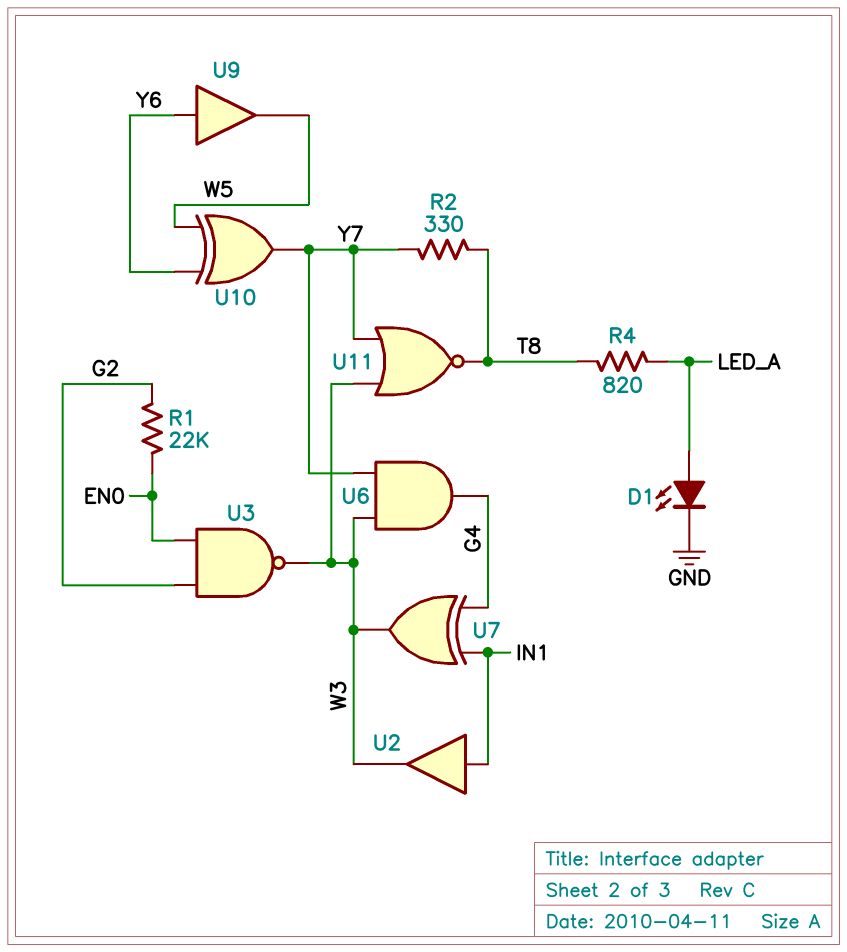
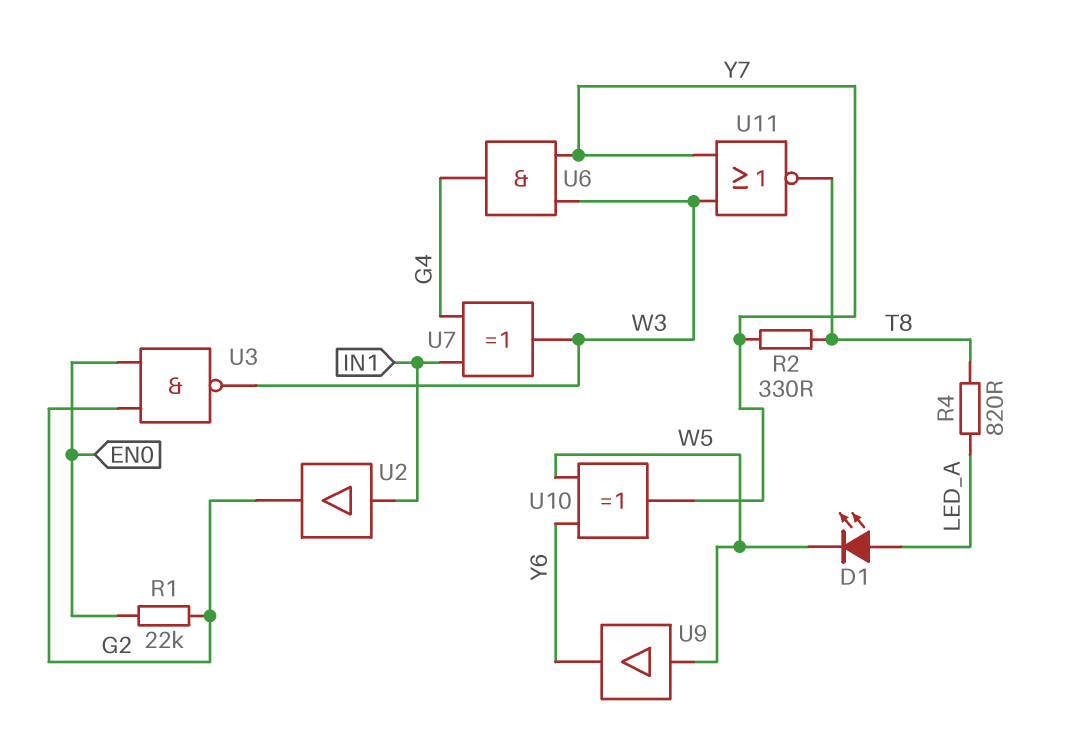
D1: LED (A LED_A, K GND) -> LED (A LED_A, K W5)
U2: buffer (in IN1, out W3) -> buffer (in IN1, out G2)
U9: buffer (in Y6, out W5) -> buffer (in W5, out Y6)

